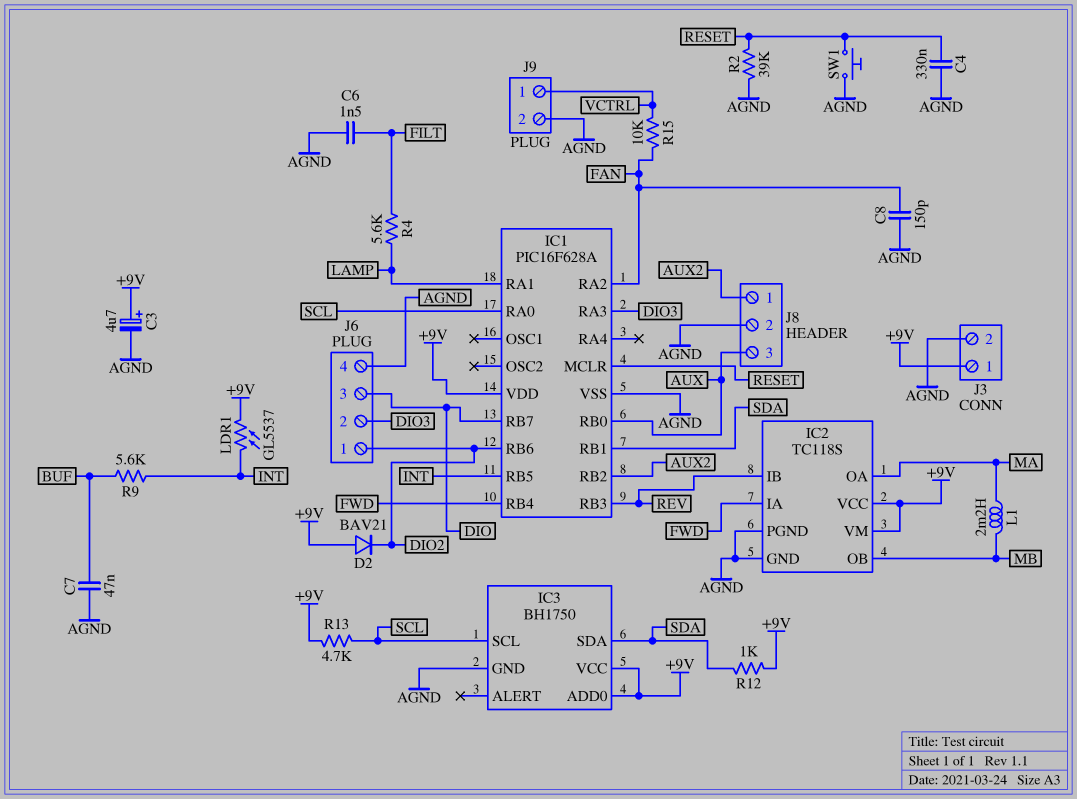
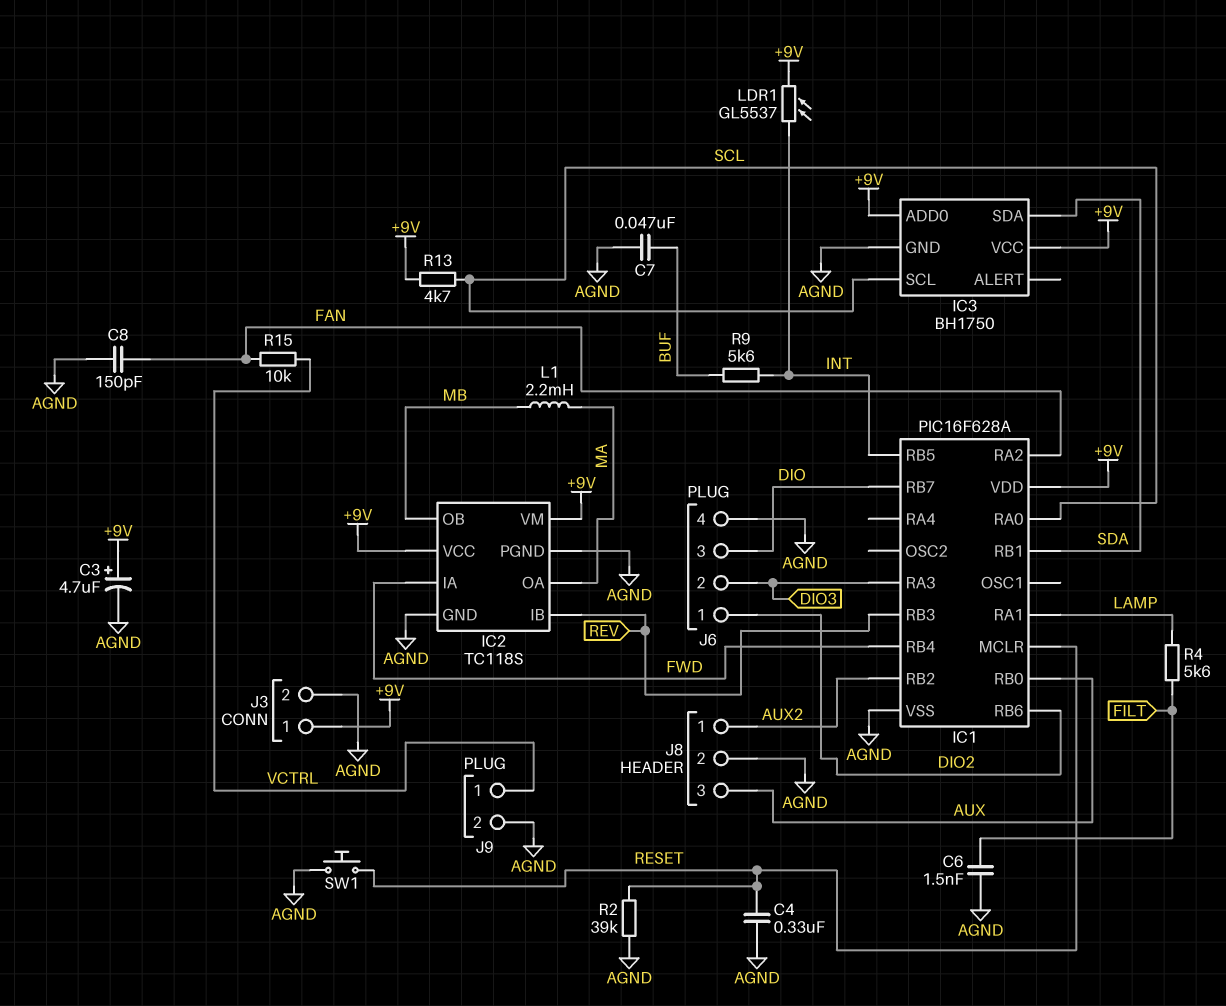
D2: diode BAV21 (A +9V, K DIO2) -> none
R12: 1k (+9V, SDA) -> none

